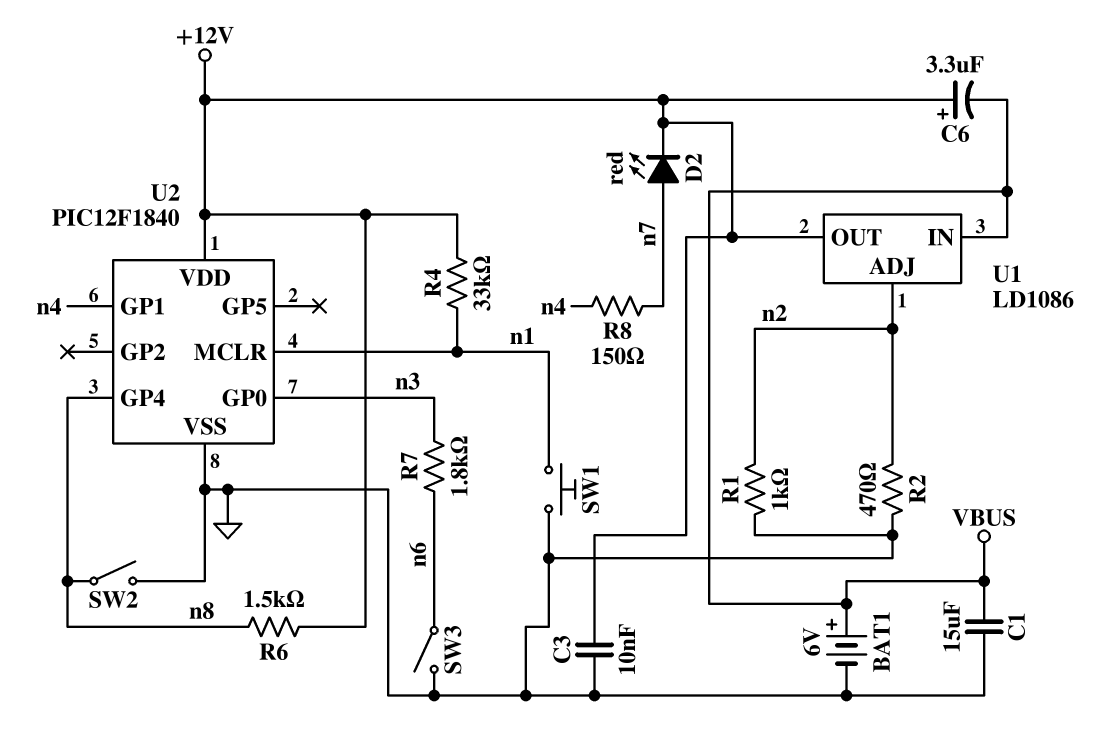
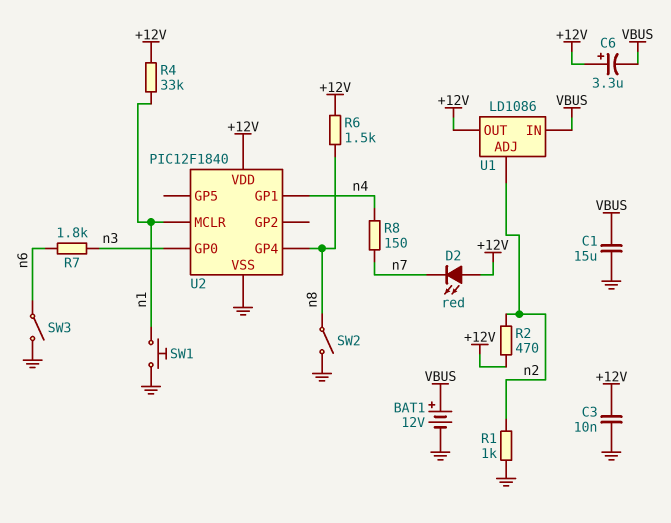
BAT1: 6V (plus VBUS, minus GND) -> 12V (plus VBUS, minus GND)
D2: LED red (A n7, K +12V) -> LED red (A +12V, K n7)
R2: 470 (GND, n2) -> 470 (+12V, n2)

